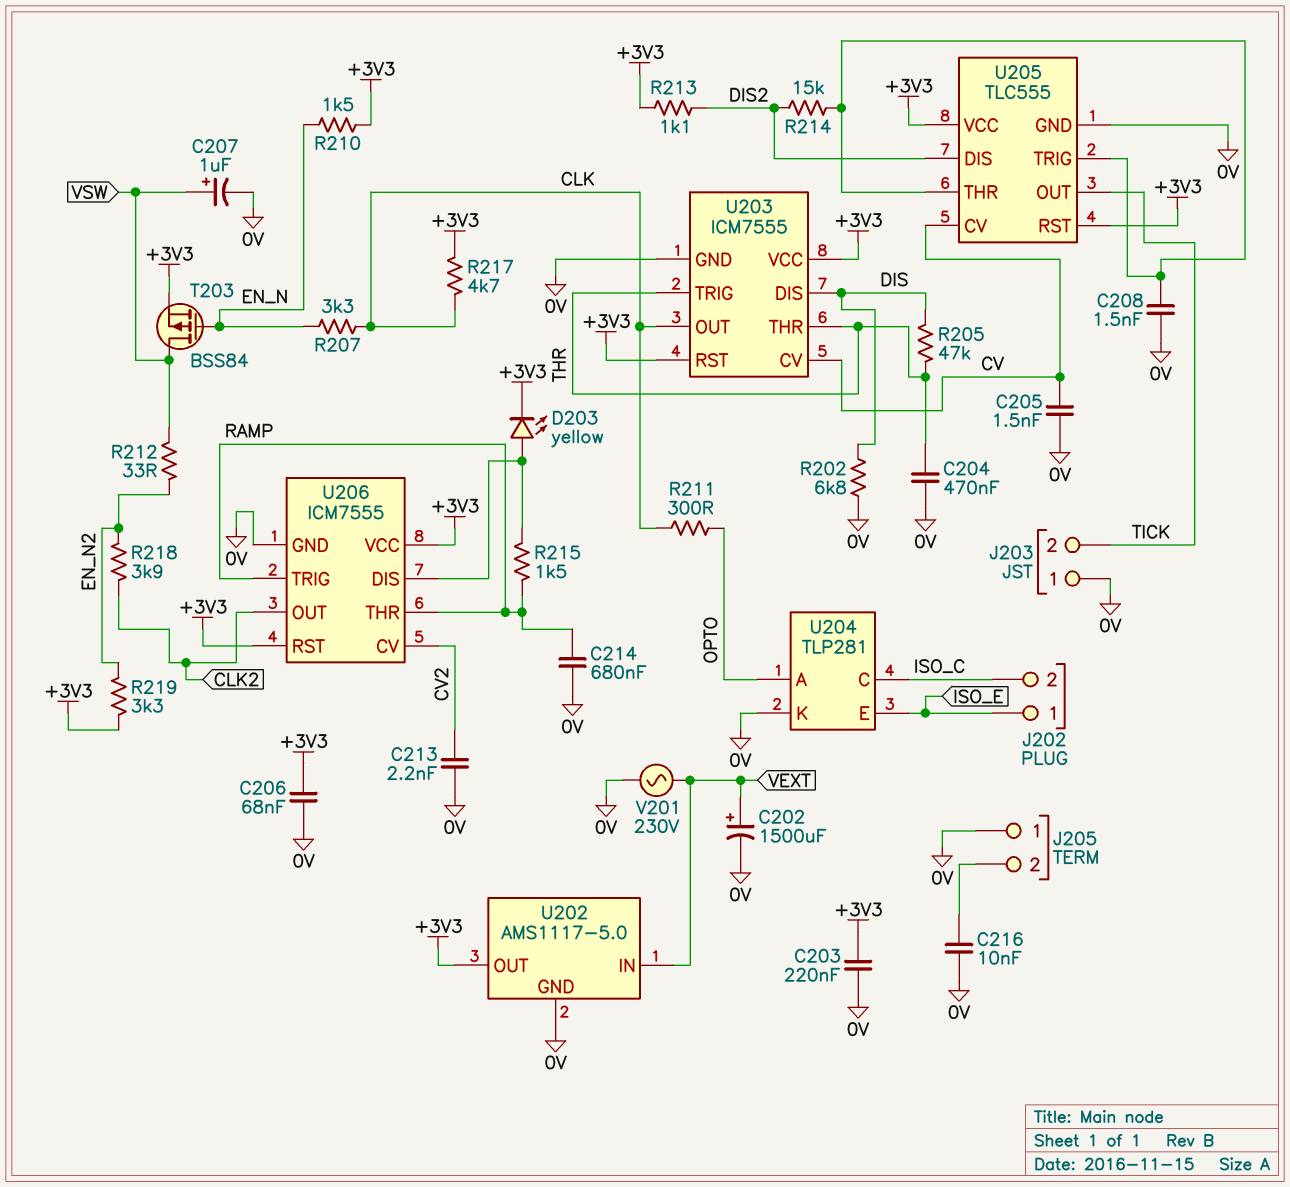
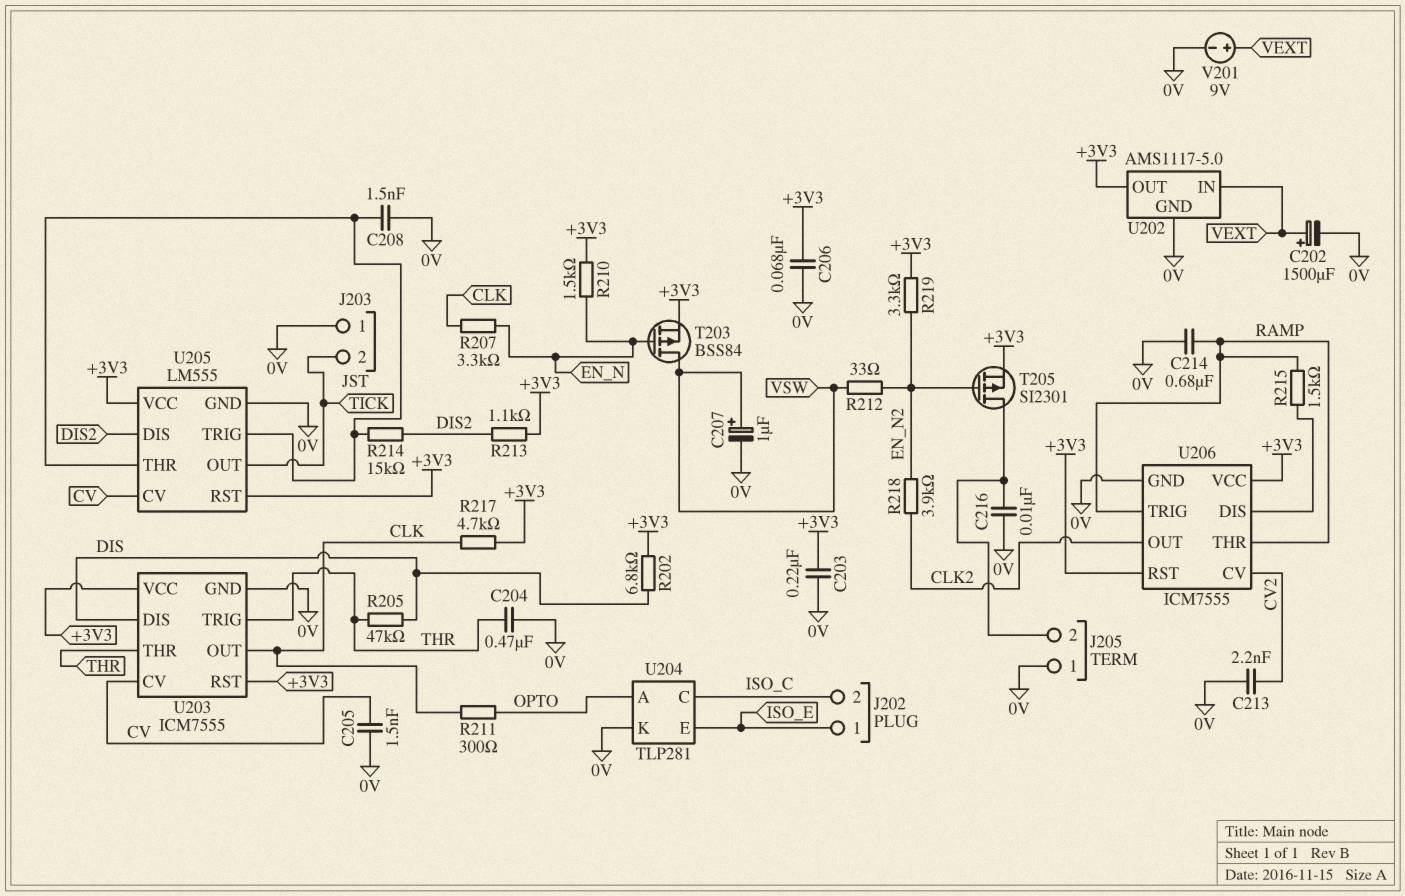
D203: LED yellow (A U206/DIS, K +3V3) -> none
R202: 6.8k (0V, DIS) -> 6.8k (+3V3, DIS)
T205: none -> PMOS SI2301 (G EN_N2, D J205/2, S +3V3)
U205: TLC555 -> LM555
V201: AC 230V (0V, VEXT) -> 9V (plus VEXT, minus 0V)

